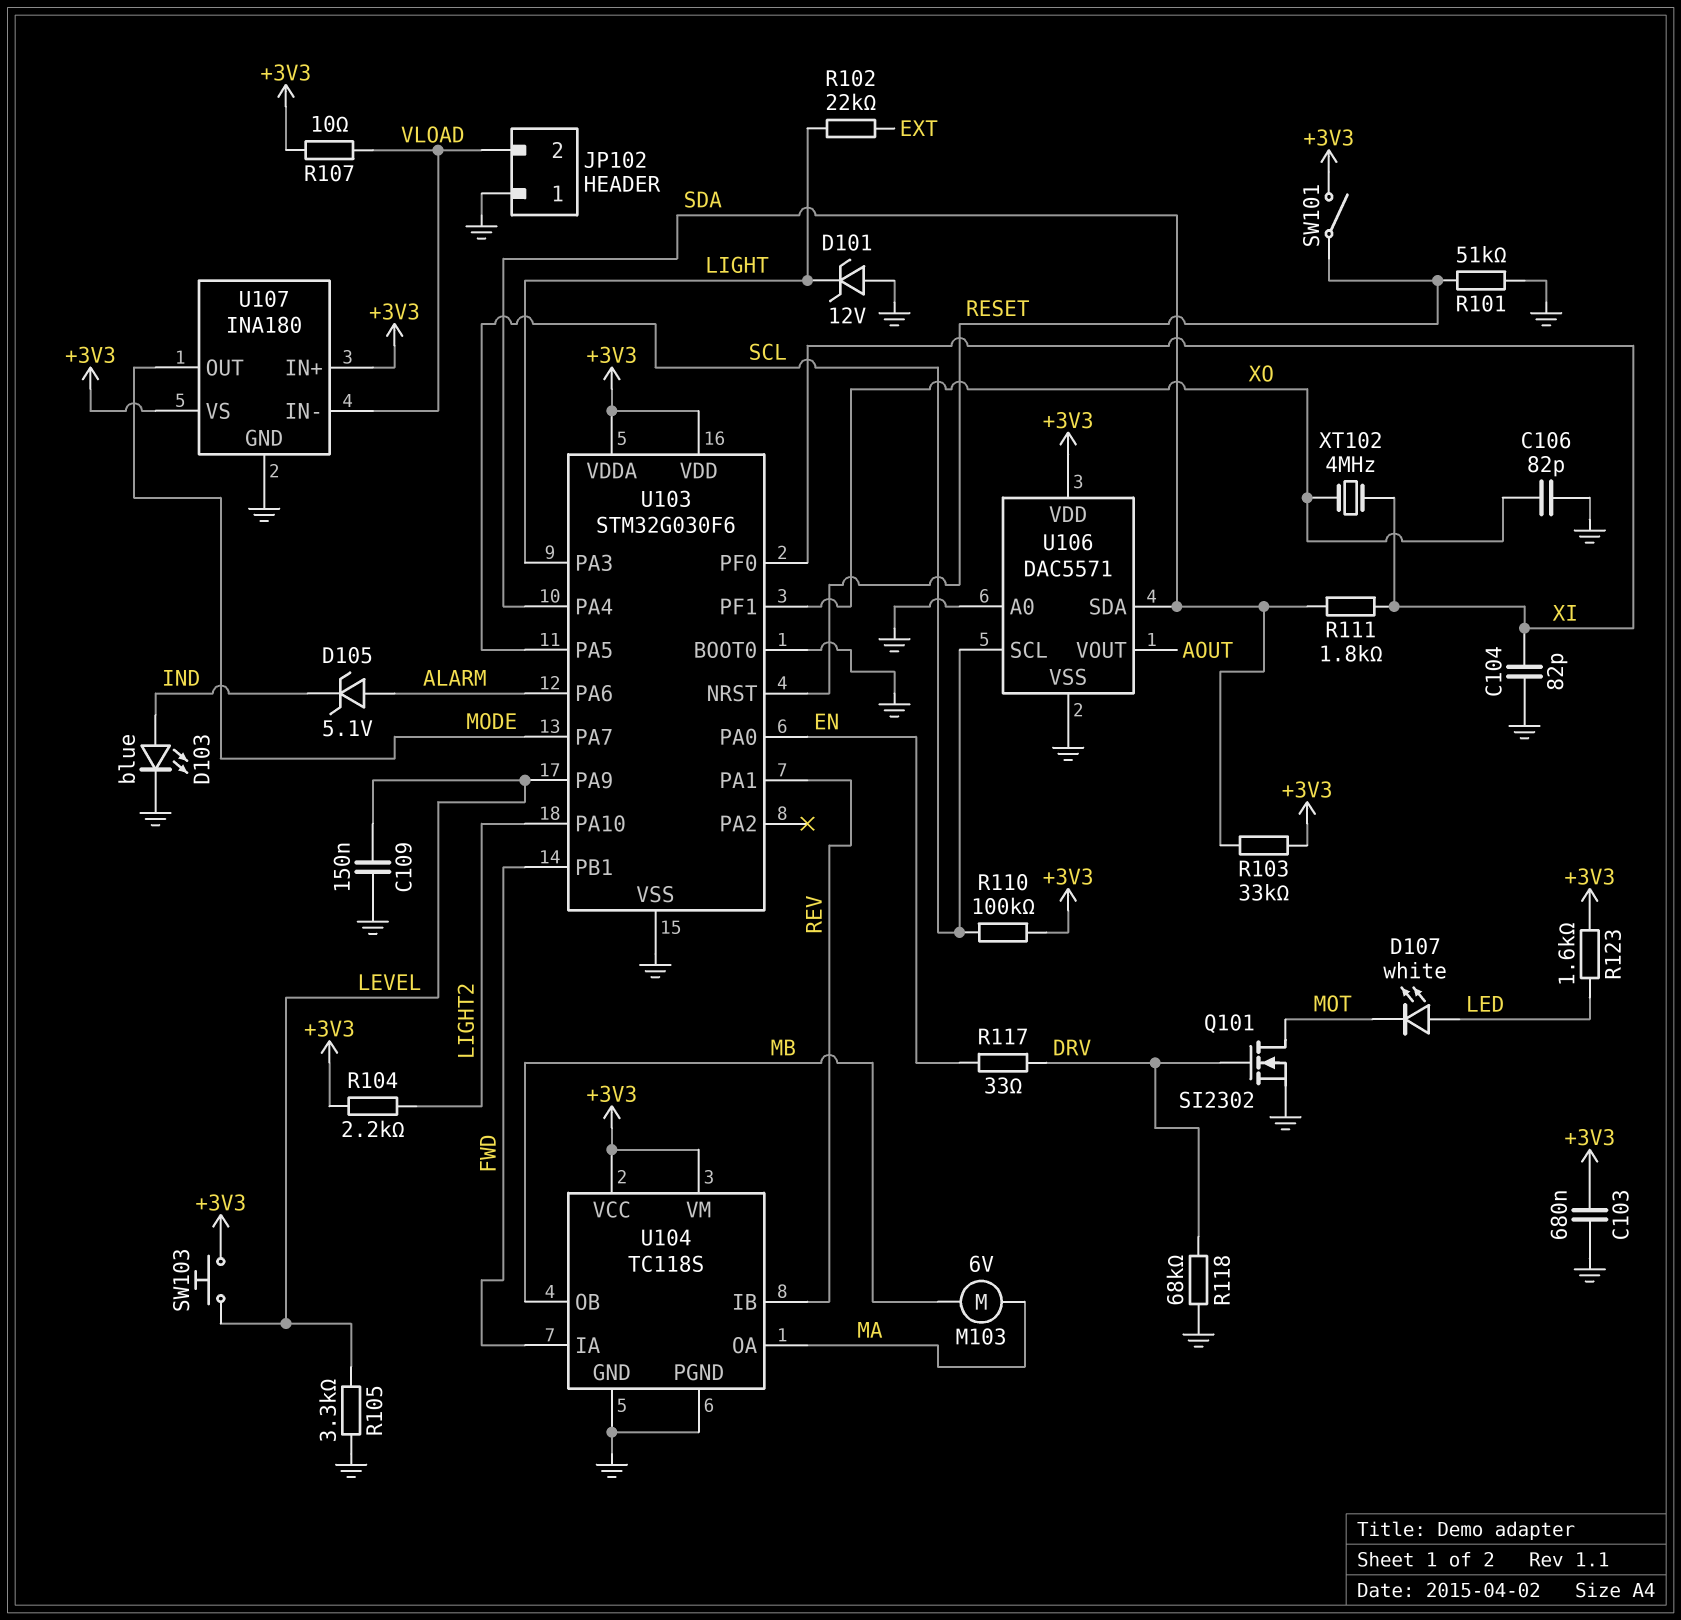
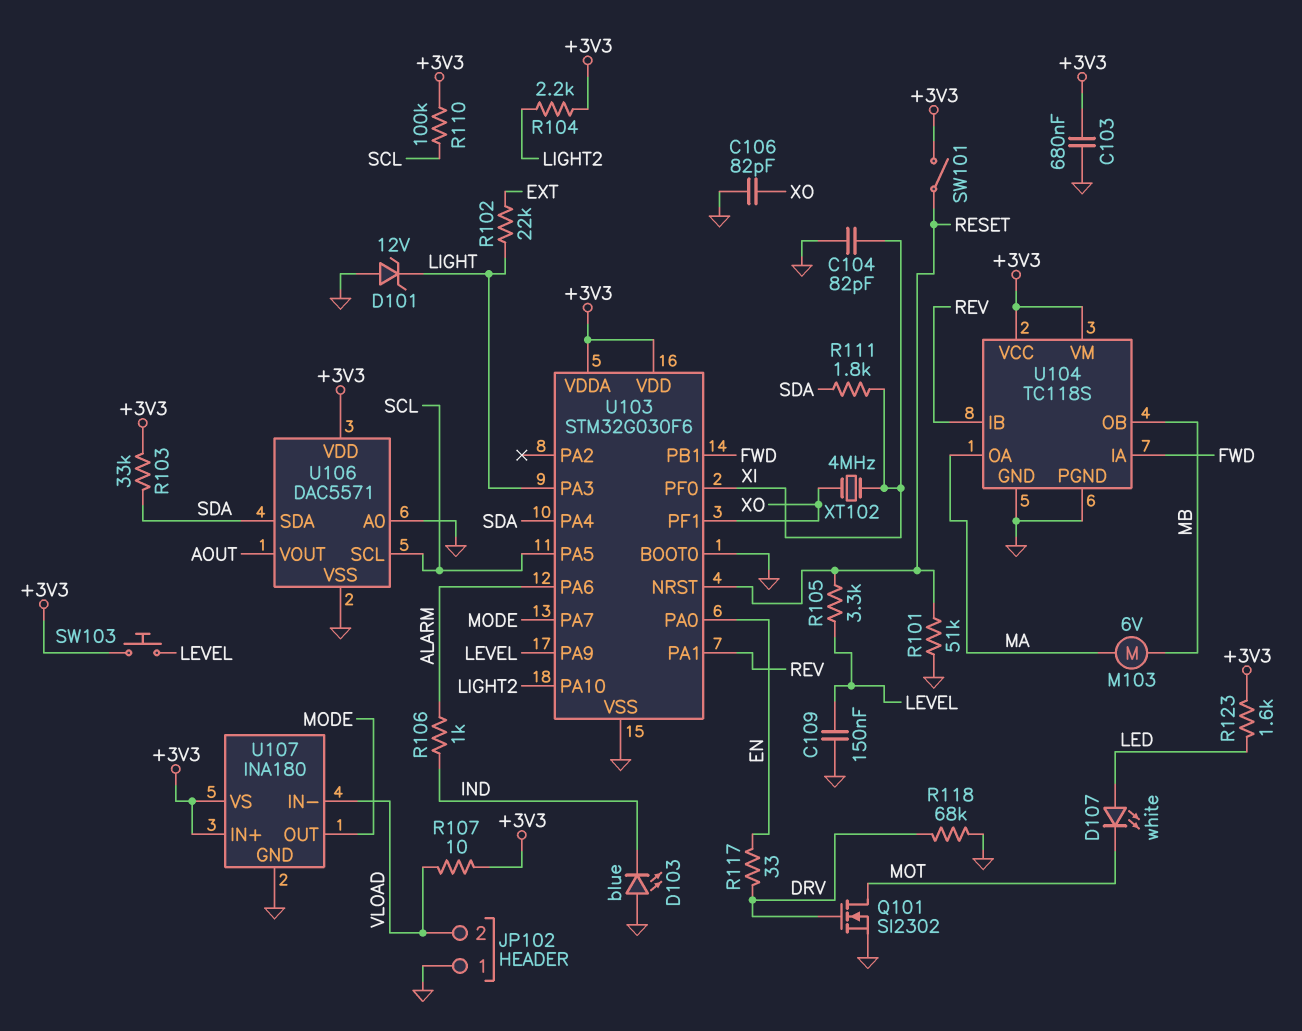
D103: LED blue (A IND, K GND) -> LED blue (A GND, K IND)
D105: zener 5.1V (A ALARM, K IND) -> none
R105: 3.3k (GND, LEVEL) -> 3.3k (LEVEL, RESET)
R106: none -> 1k (ALARM, IND)

